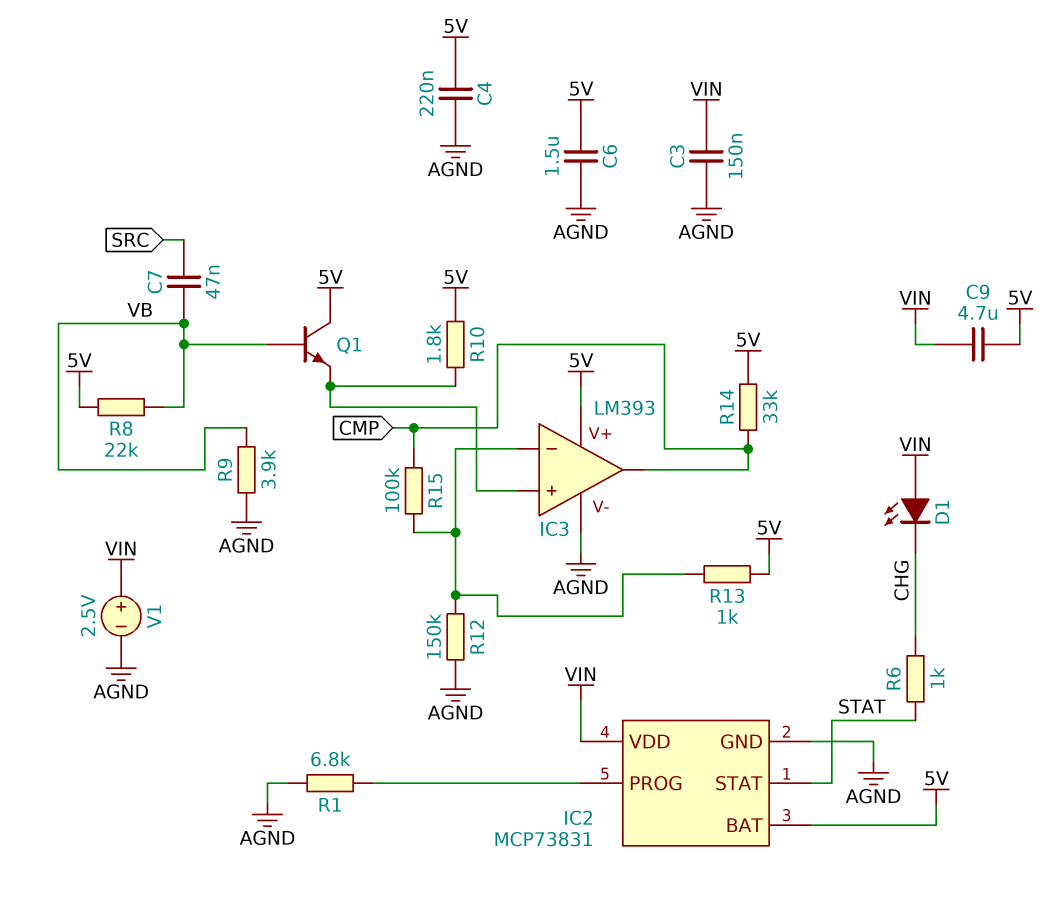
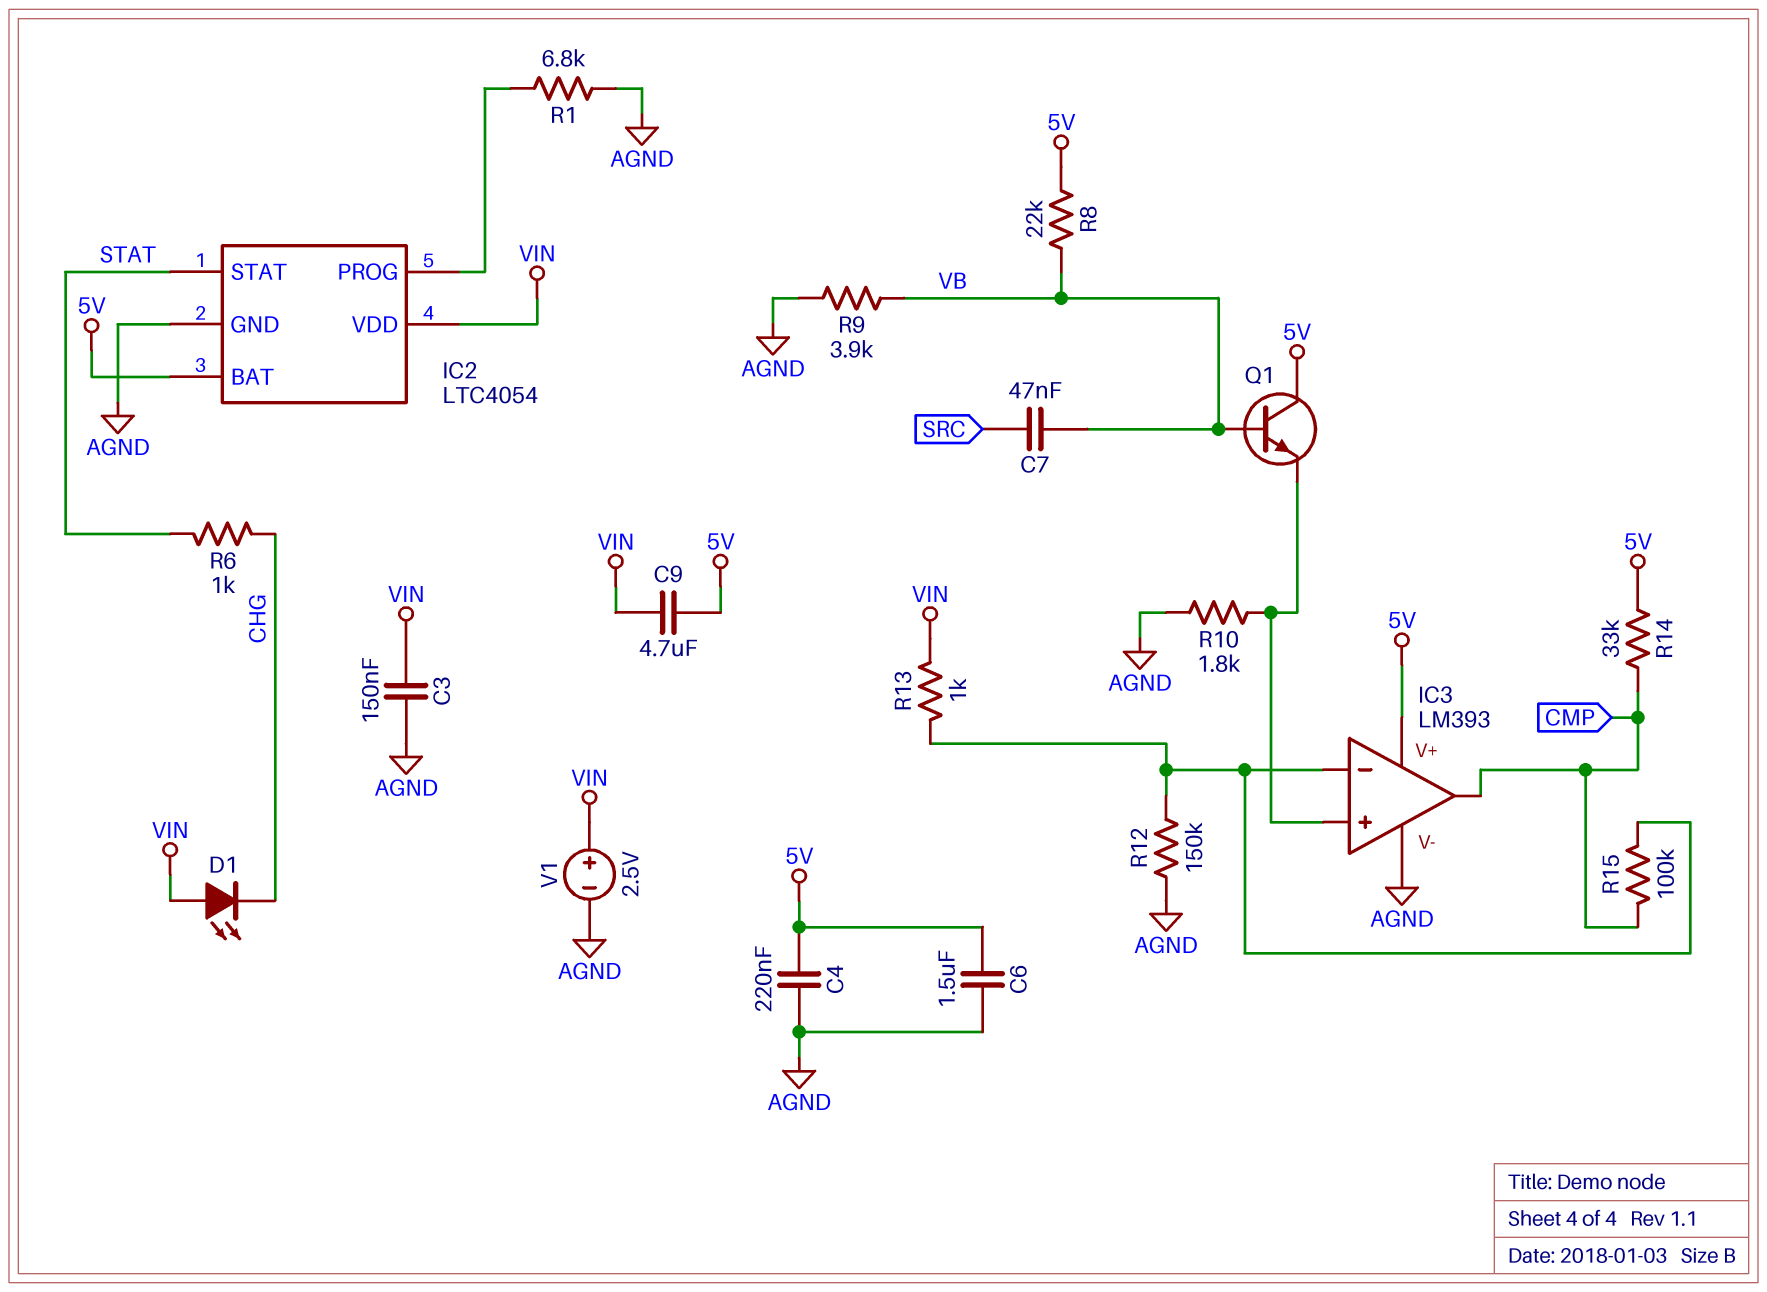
IC2: MCP73831 -> LTC4054
R10: 1.8k (5V, IC3/in+) -> 1.8k (AGND, IC3/in+)
R13: 1k (5V, IC3/in-) -> 1k (IC3/in-, VIN)

